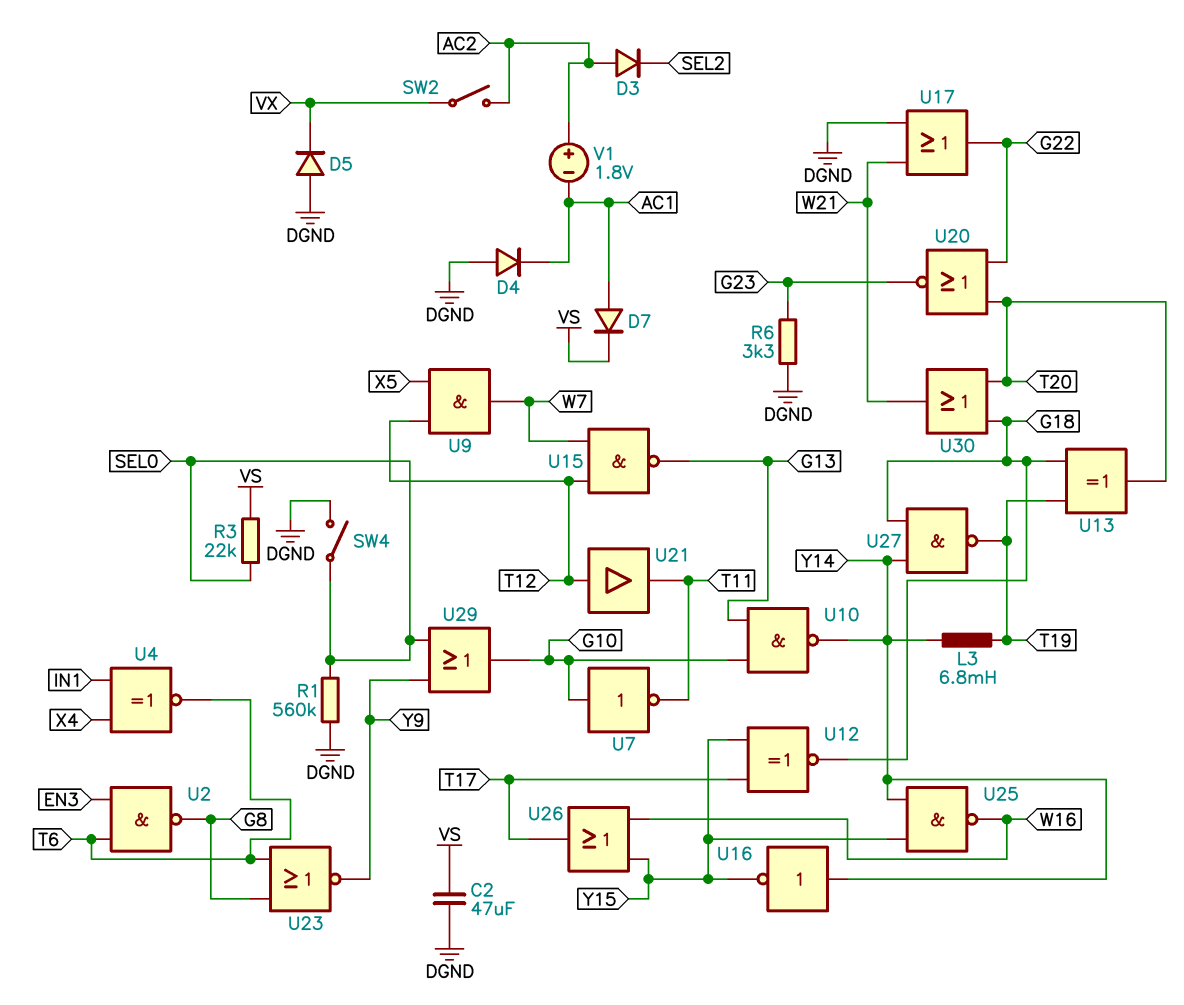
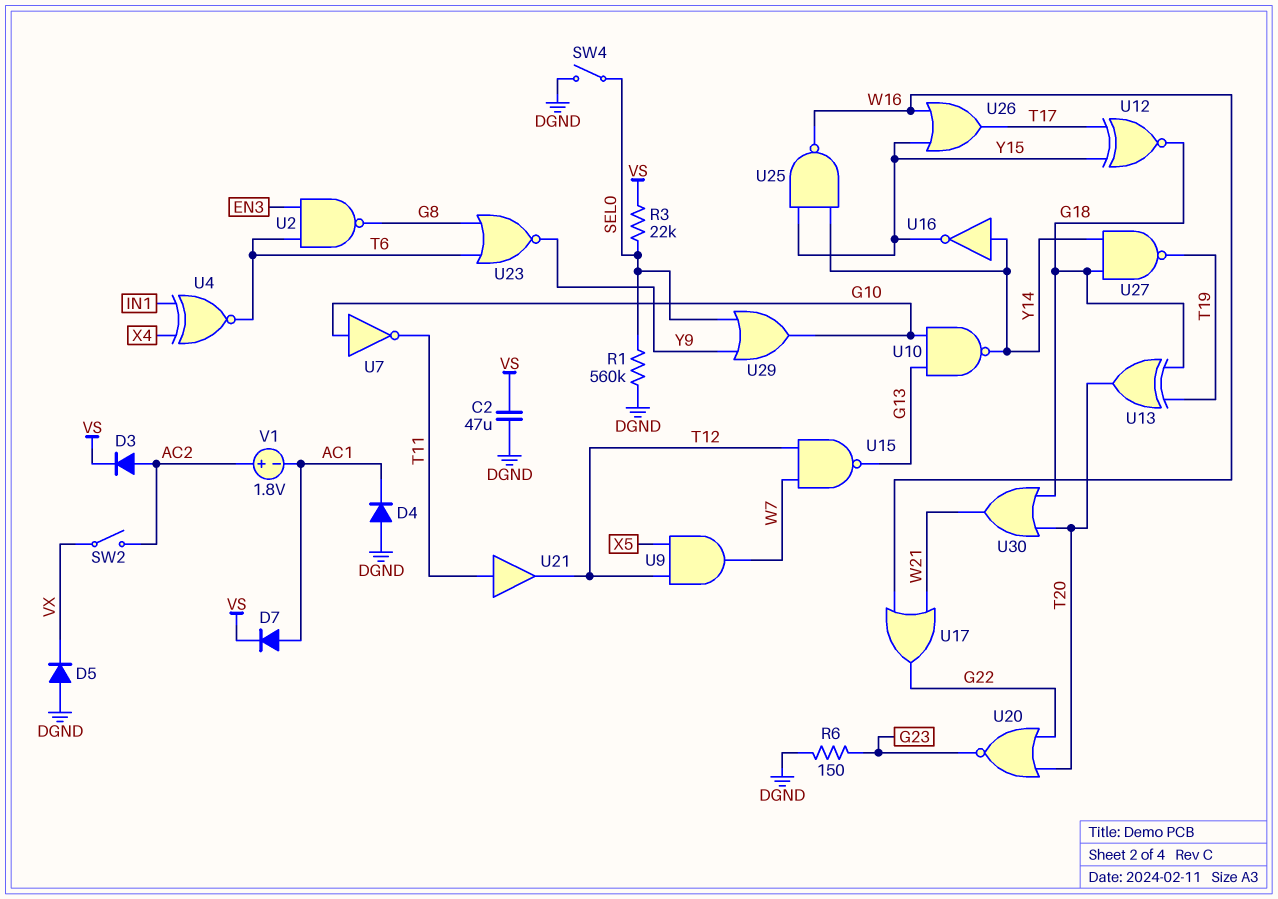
D3: diode (A AC2, K SEL2) -> diode (A AC2, K VS)
L3: 6.8mH (T19, Y14) -> none
R6: 3.3k (DGND, G23) -> 150 (DGND, G23)
U17: OR (in DGND, in W21, out G22) -> OR (in W16, in W21, out G22)
U21: buffer (in T12, out T11) -> buffer (in T11, out T12)

